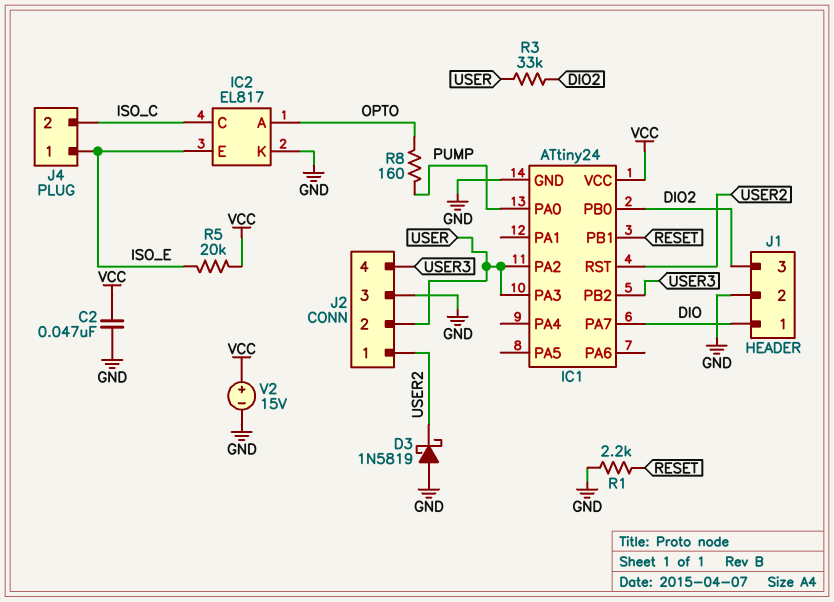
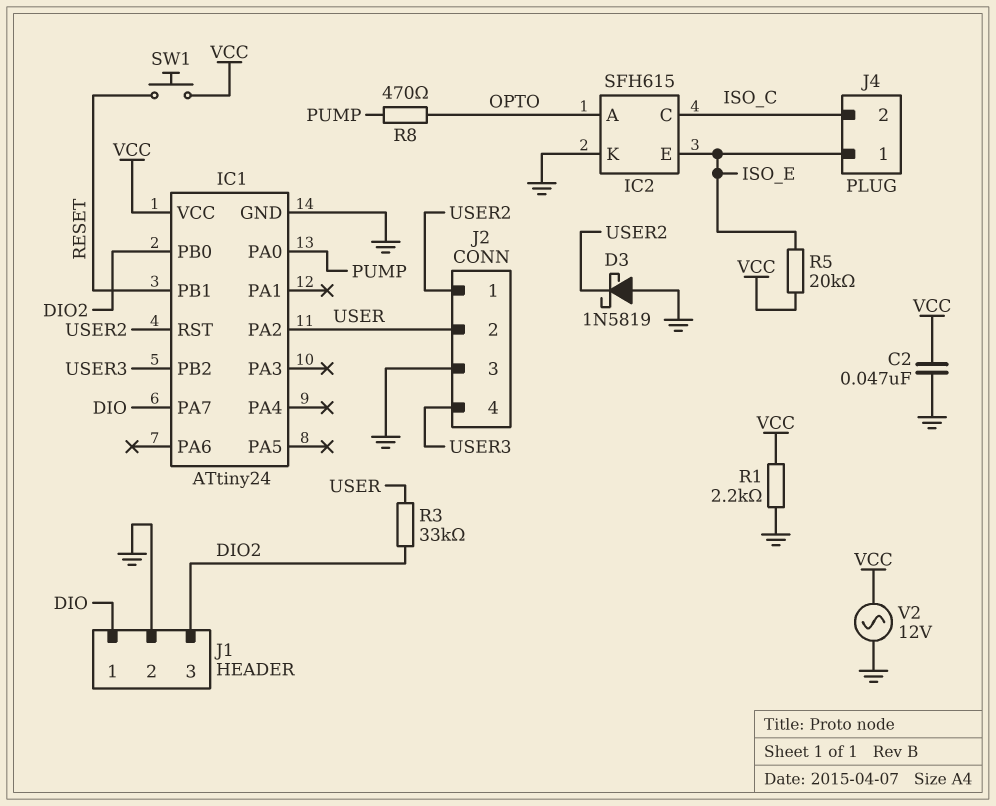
IC1 pin PA3: USER -> none
IC2: EL817 -> SFH615
R1: 2.2k (GND, RESET) -> 2.2k (GND, VCC)
R8: 160 (OPTO, PUMP) -> 470 (OPTO, PUMP)
SW1: none -> button (RESET, VCC)
V2: 15V (plus VCC, minus GND) -> AC 12V (GND, VCC)

